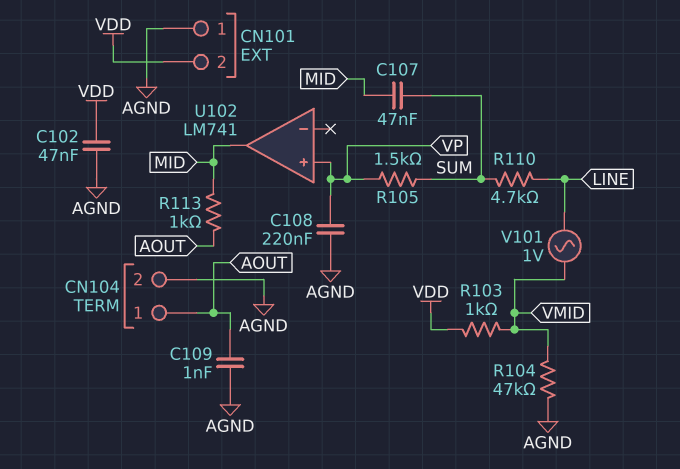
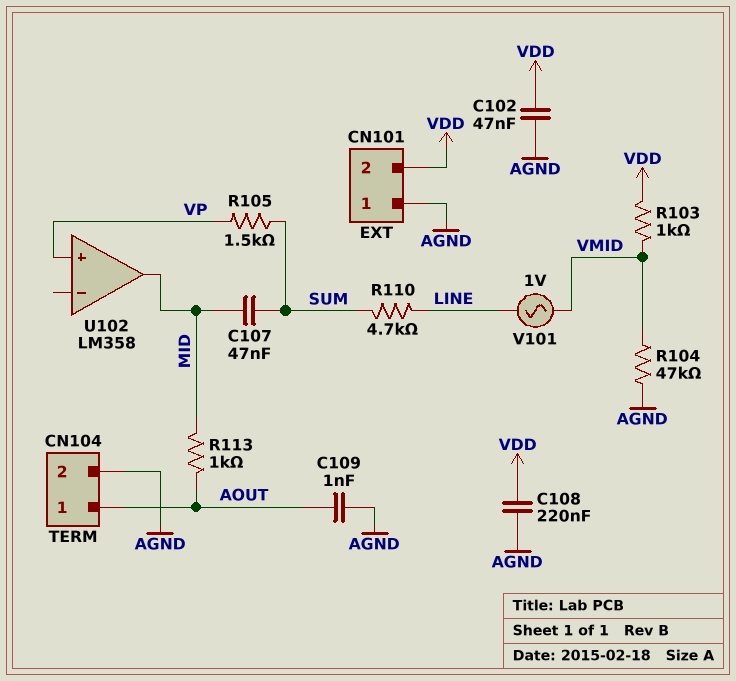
C108: 220nF (AGND, VP) -> 220nF (AGND, VDD)
U102: LM741 -> LM358

